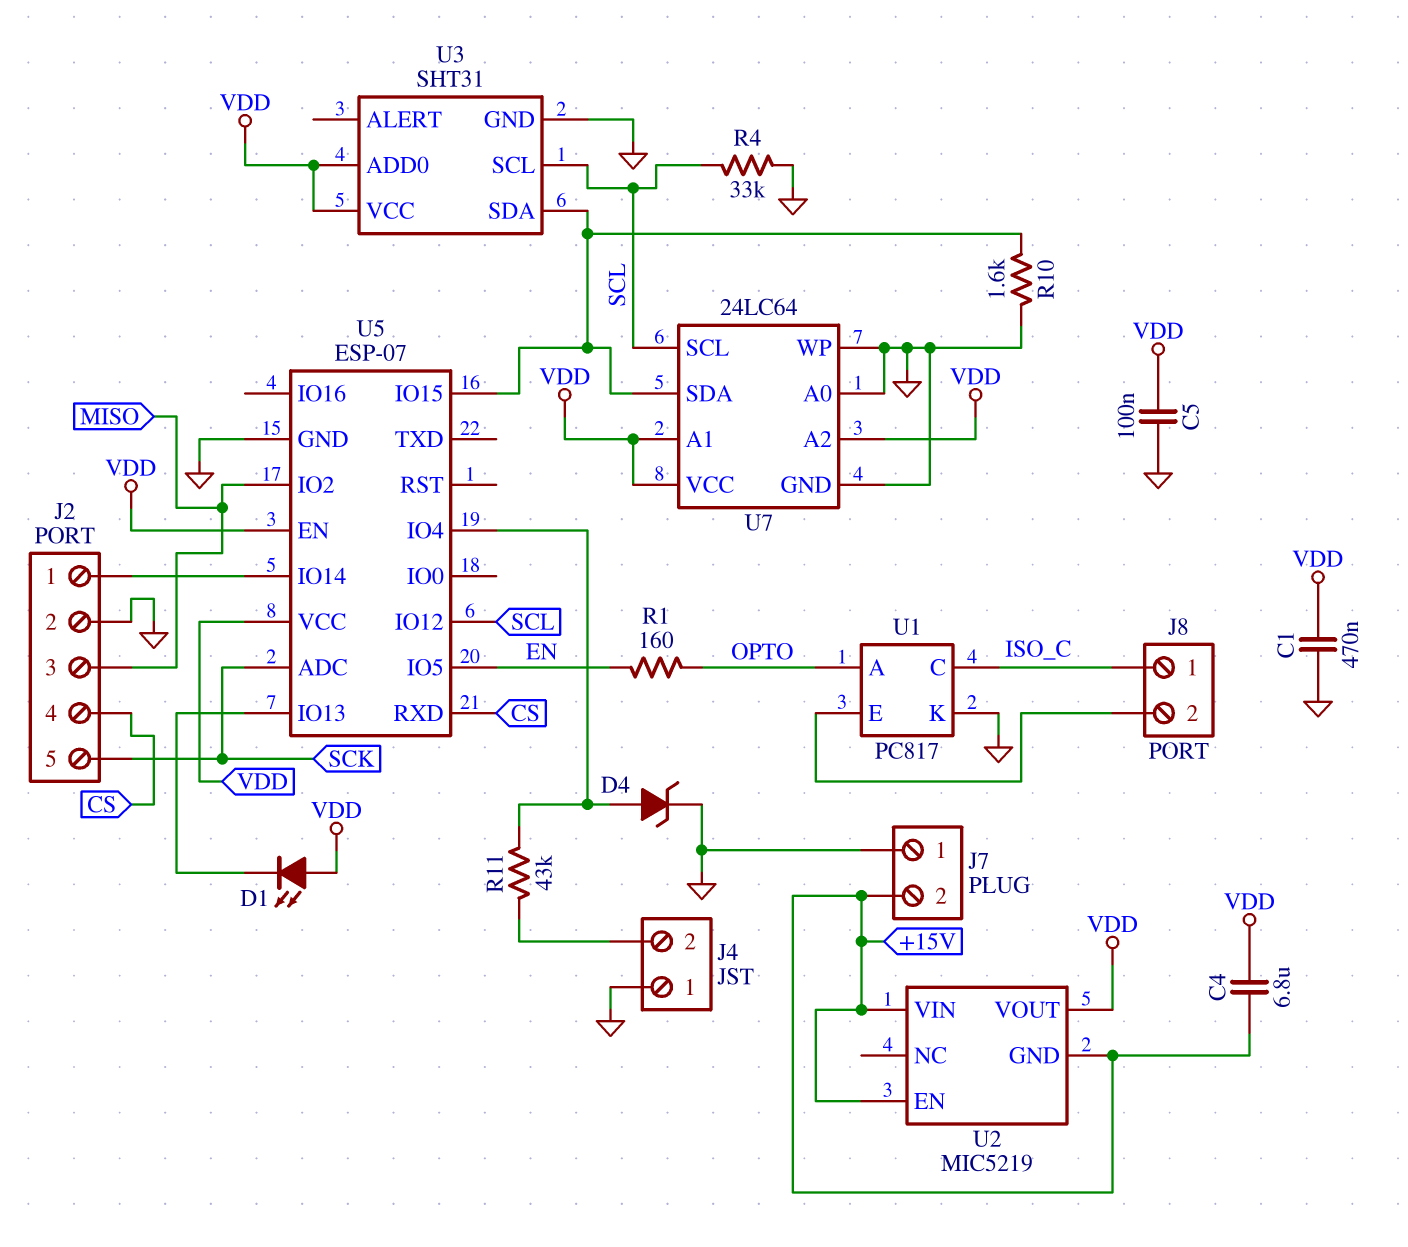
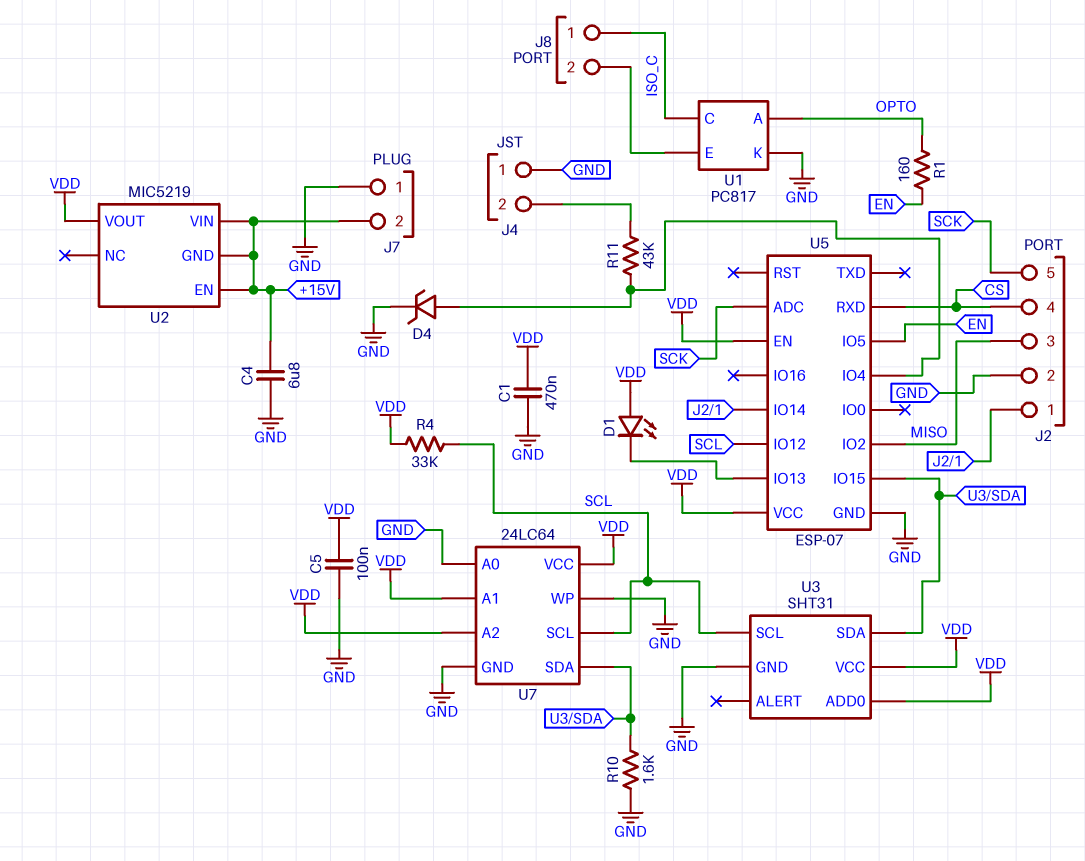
C4: 6.8uF (+15V, VDD) -> 6.8uF (+15V, GND)
R4: 33k (GND, SCL) -> 33k (SCL, VDD)

